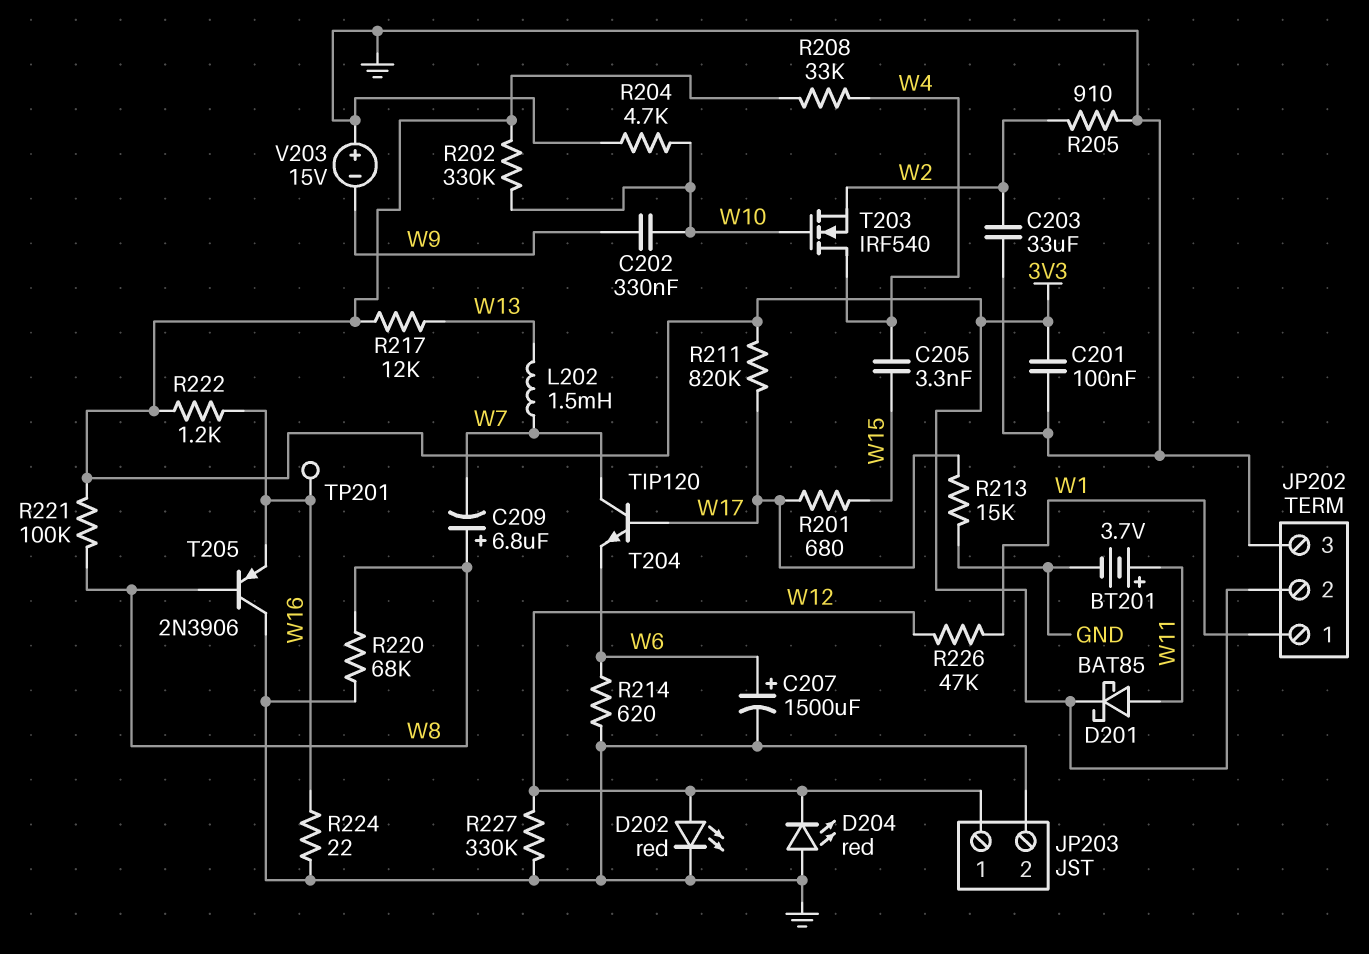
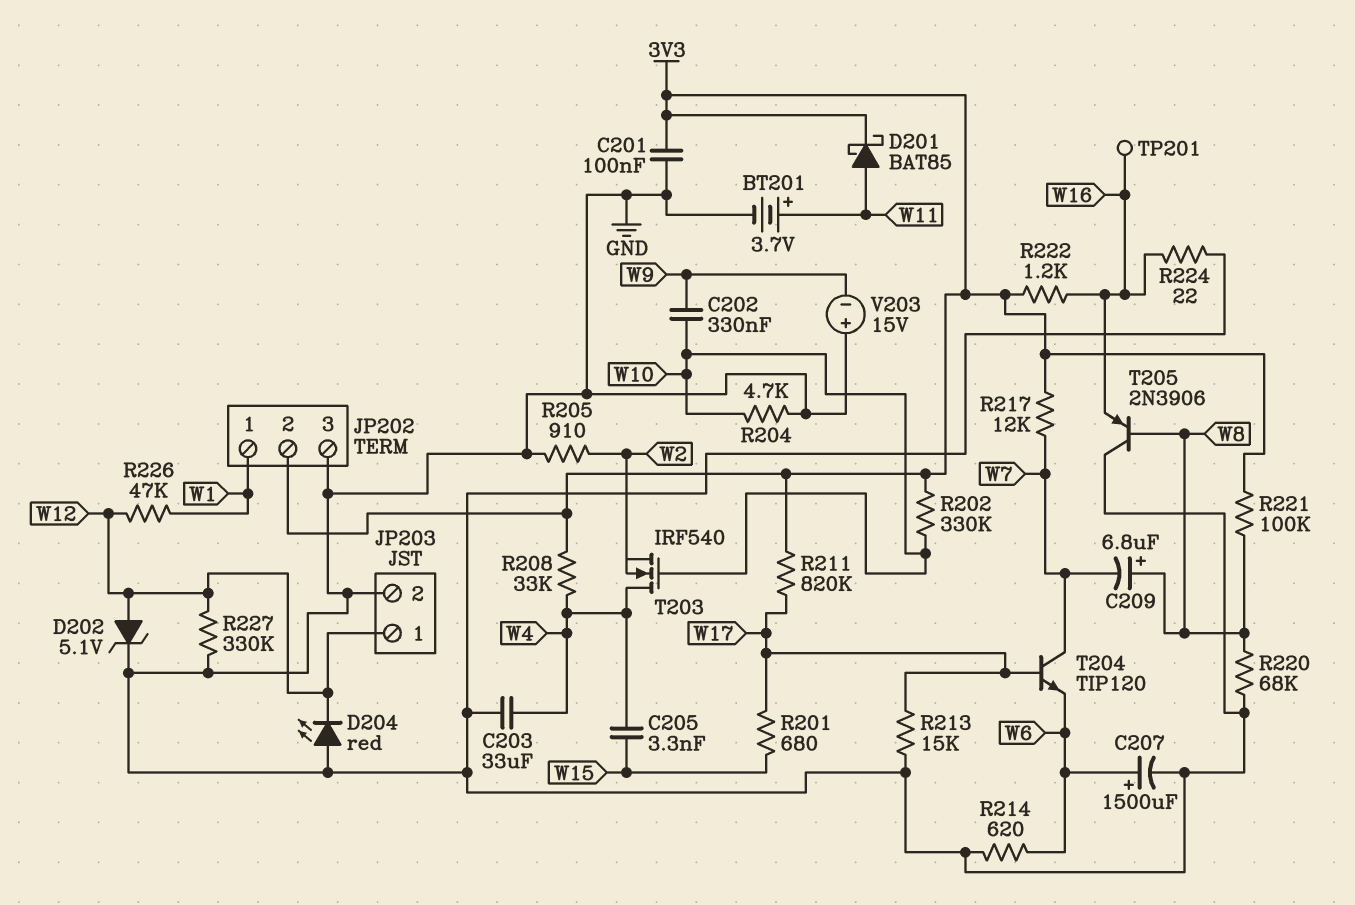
C203: 33uF (GND, W2) -> 33uF (GND, W4)
D202: LED red (A W12, K GND) -> zener 5.1V (A W12, K GND)
L202: 1.5mH (W7, W13) -> none
R217: 12k (3V3, W13) -> 12k (3V3, W7)

